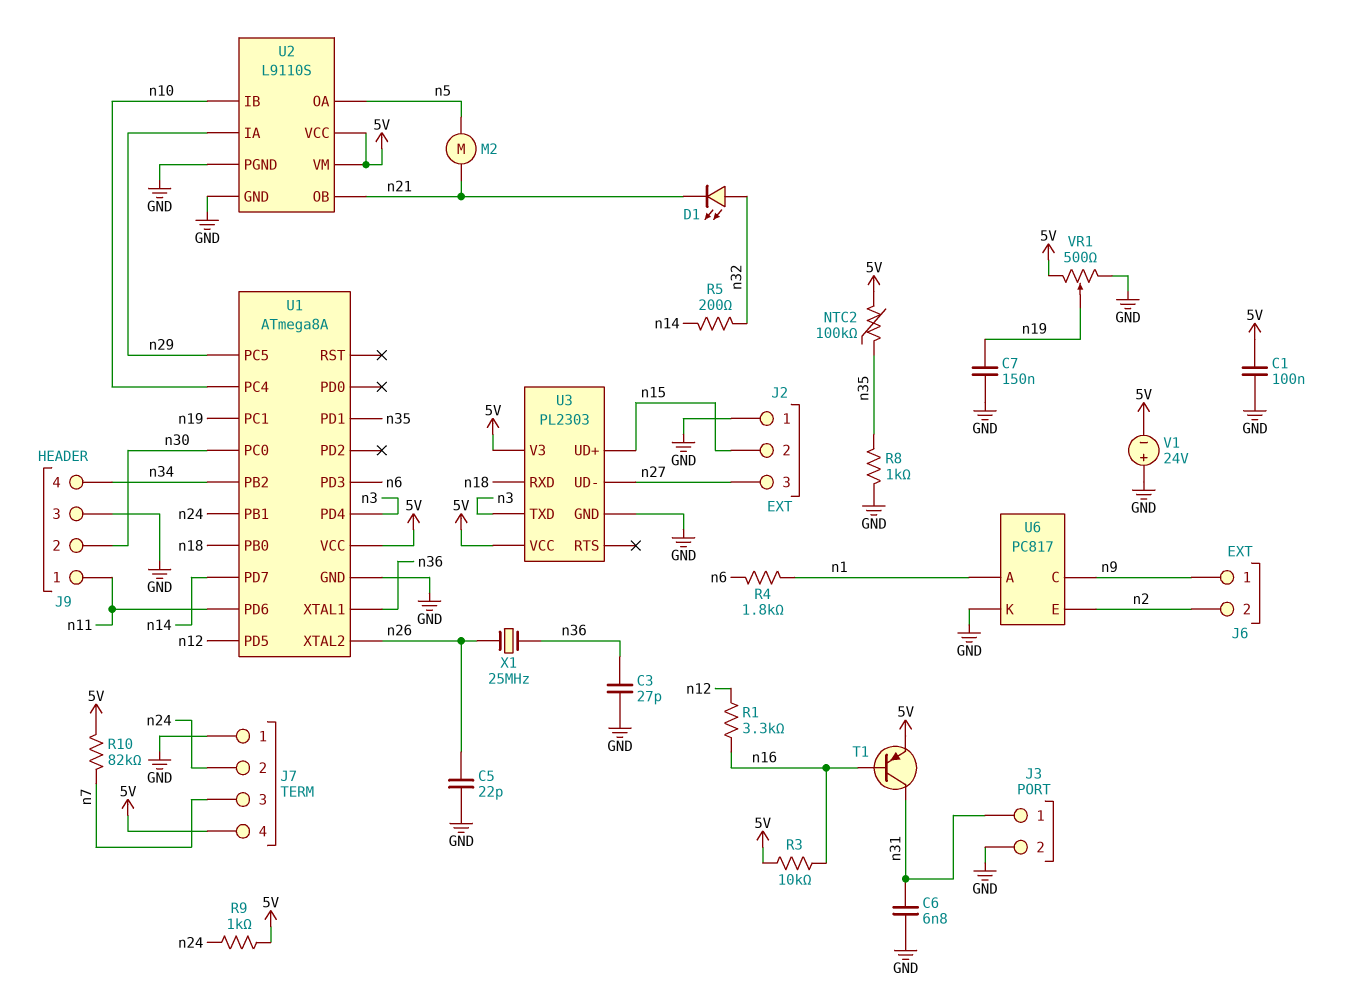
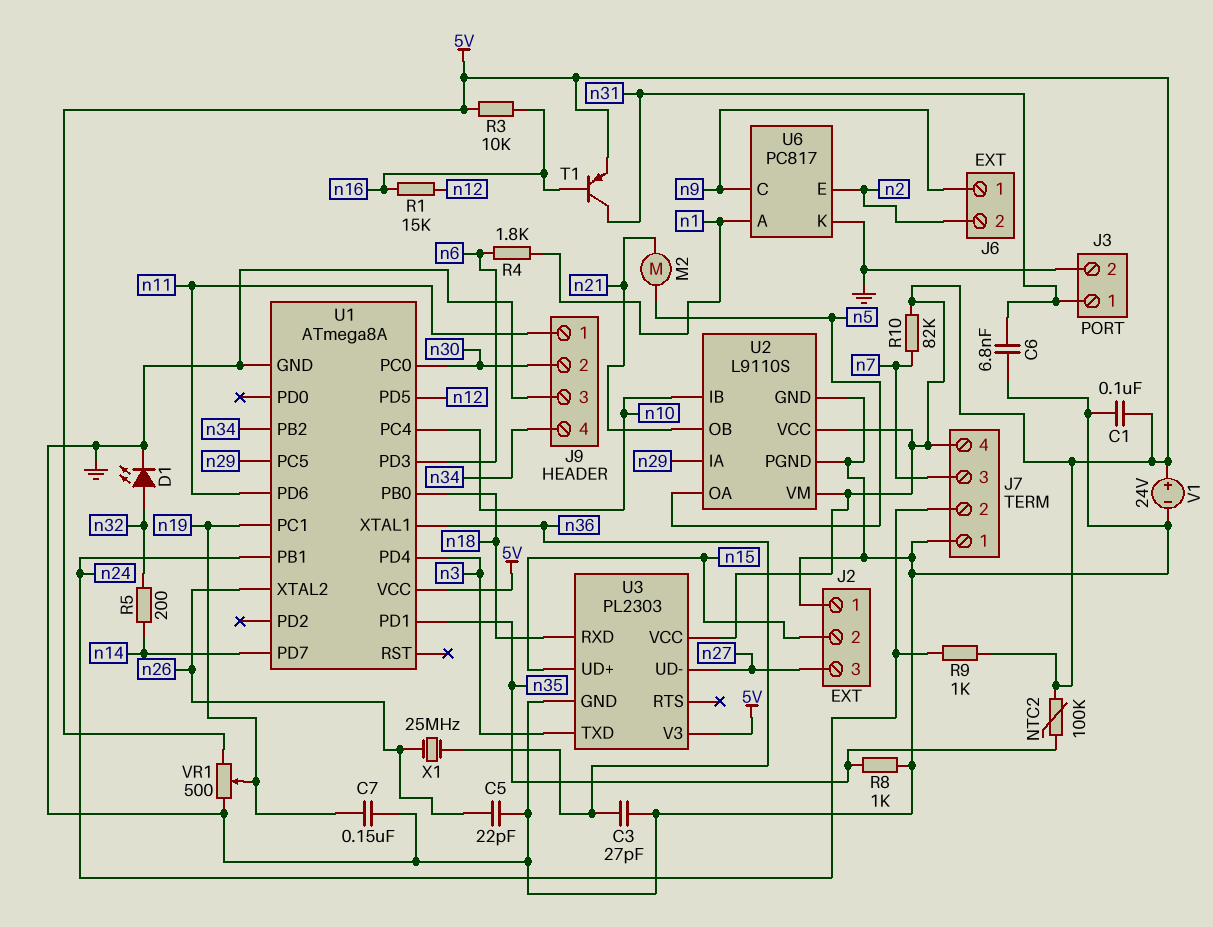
D1: LED (A n32, K n21) -> LED (A n32, K GND)
R1: 3.3k (n12, n16) -> 15k (n12, n16)
V1: 24V (plus GND, minus 5V) -> 24V (plus 5V, minus GND)

